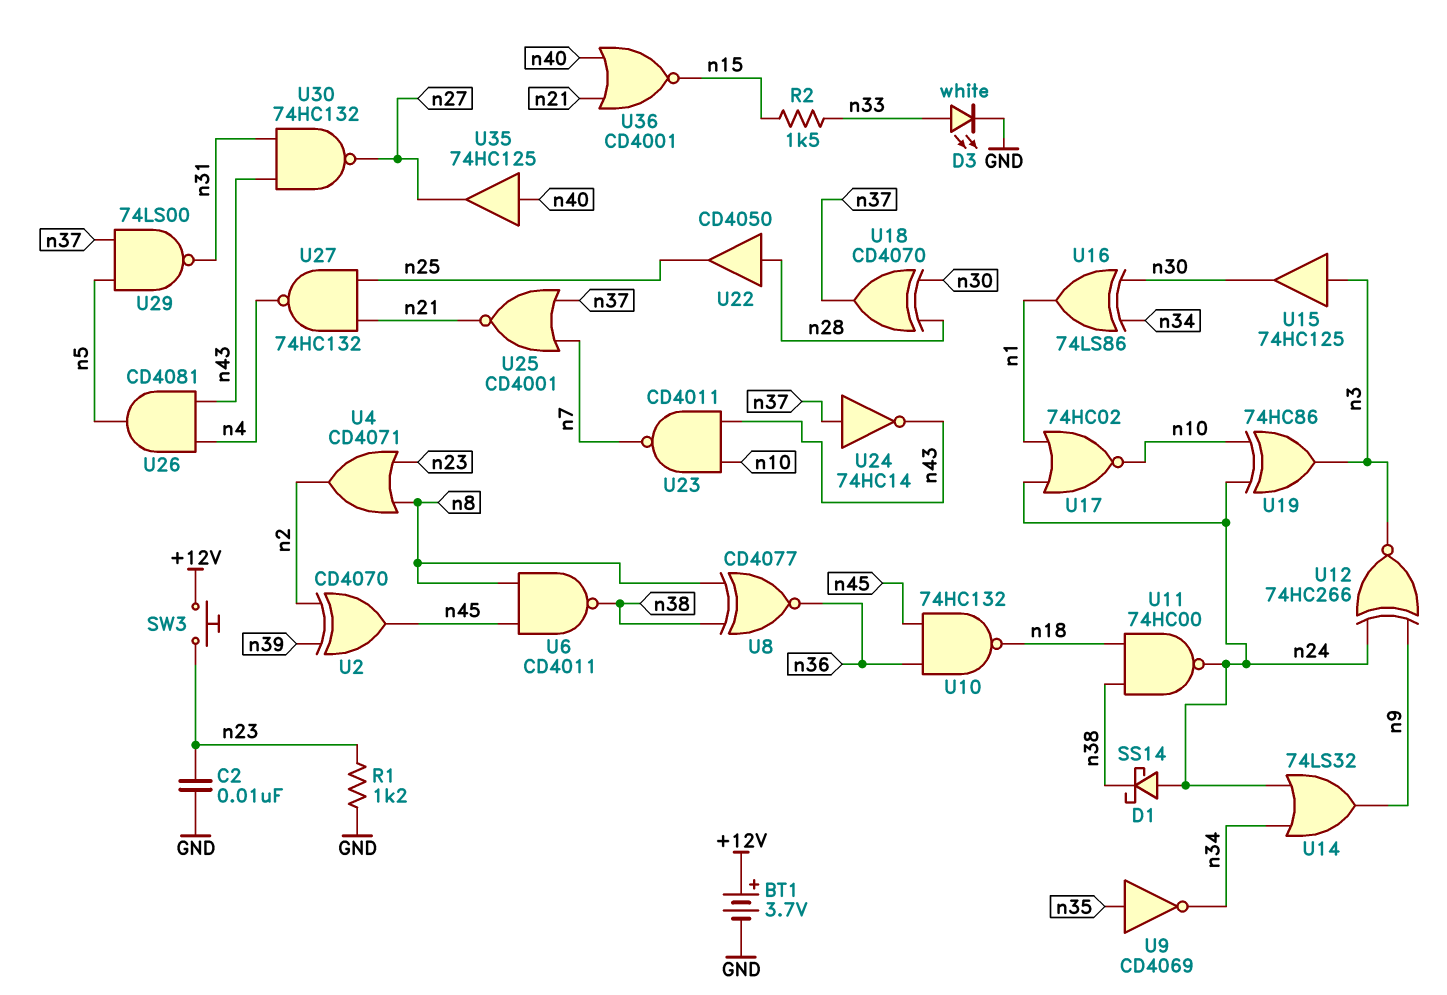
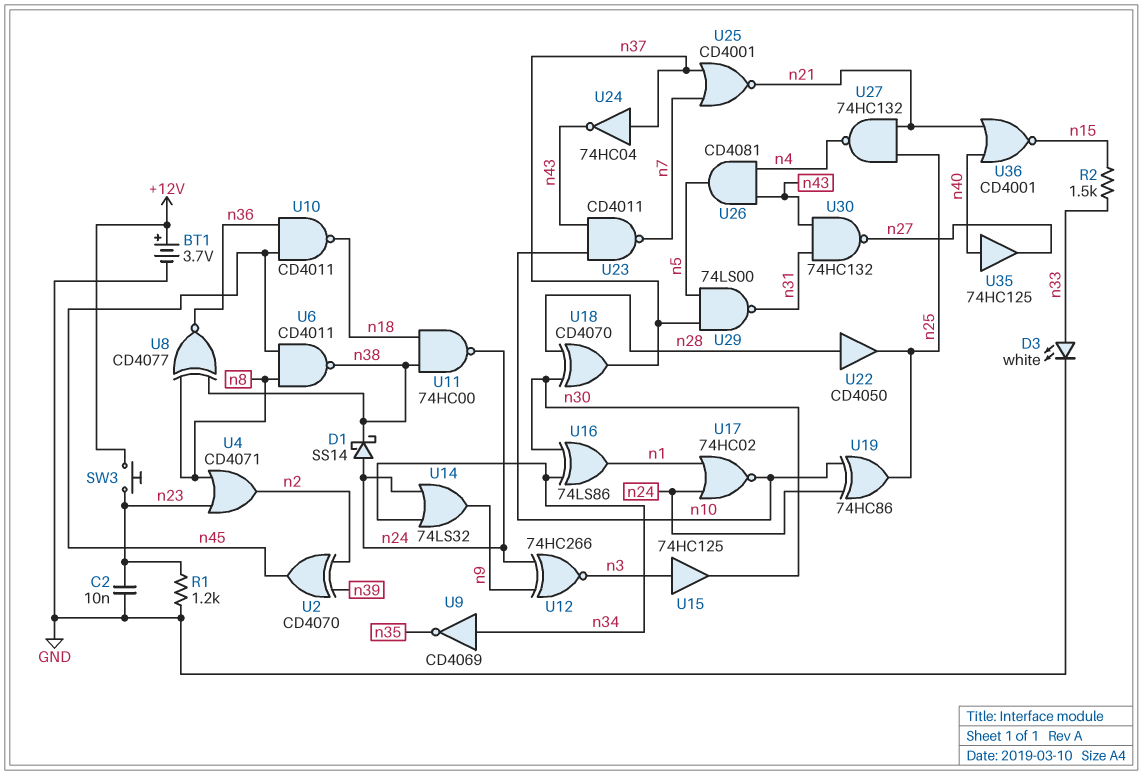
U9: NOT CD4069 (in n35, out n34) -> NOT CD4069 (in n34, out n35)
U10: NAND 74HC132 (in n36, in n45, out n18) -> NAND CD4011 (in n36, in n45, out n18)
U19: XOR 74HC86 (in n10, in n24, out n3) -> XOR 74HC86 (in n10, in n24, out n25)
U24: NOT 74HC14 (in n37, out n43) -> NOT 74HC04 (in n37, out n43)

